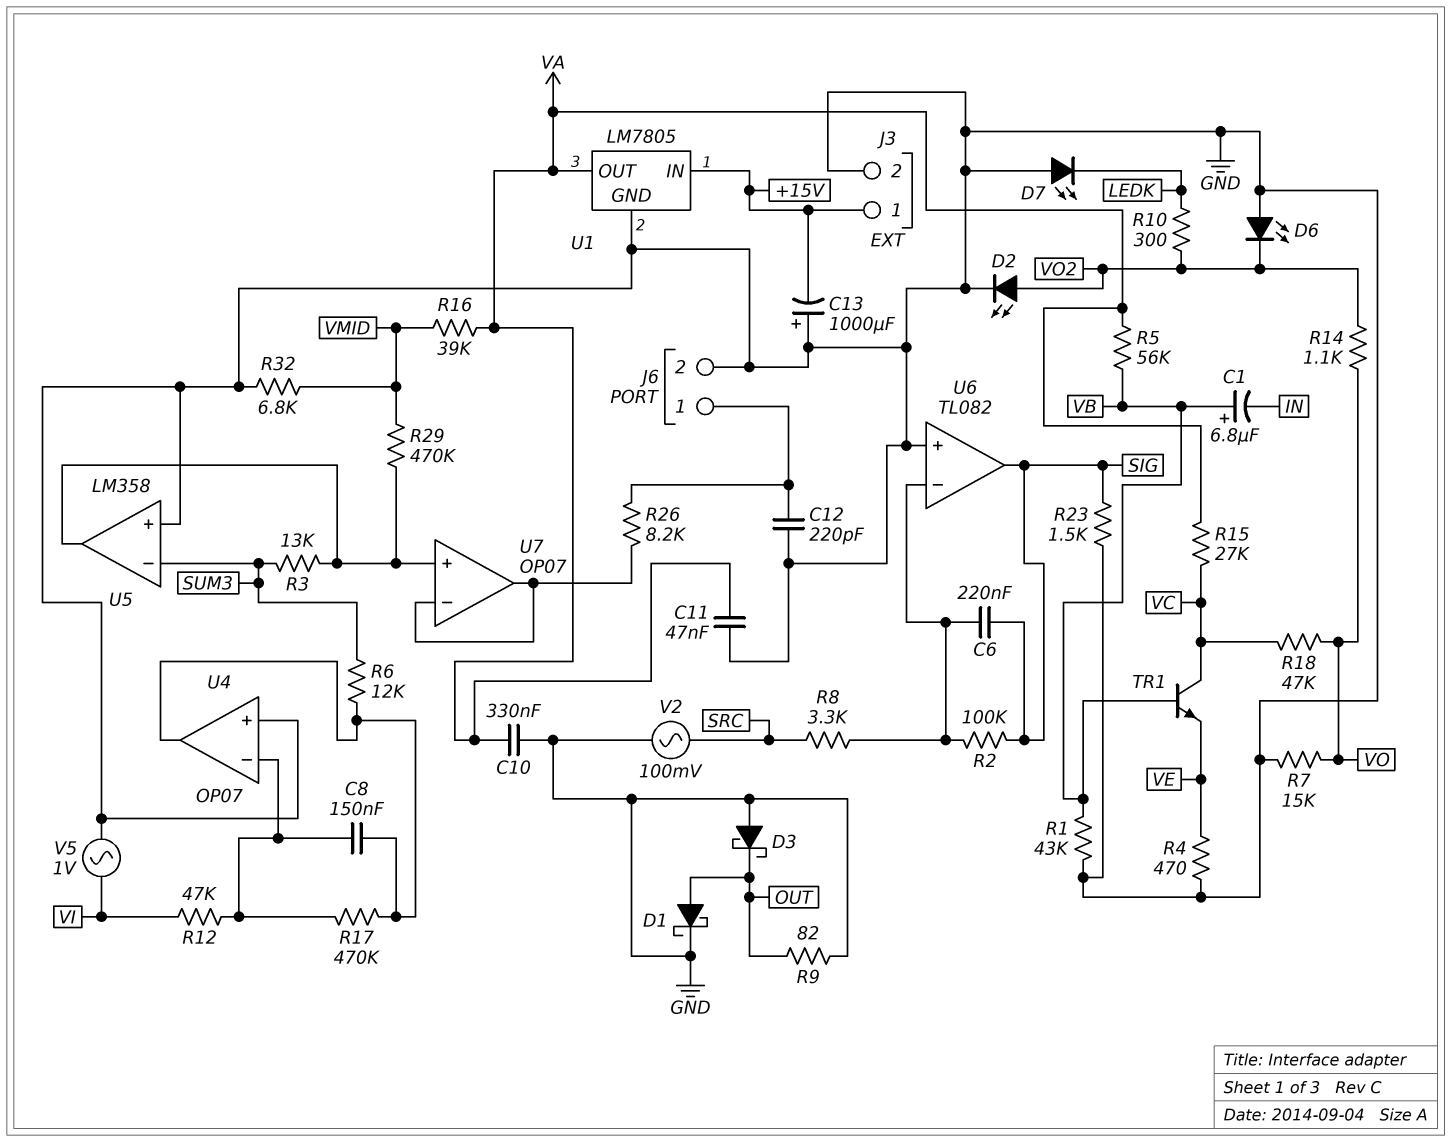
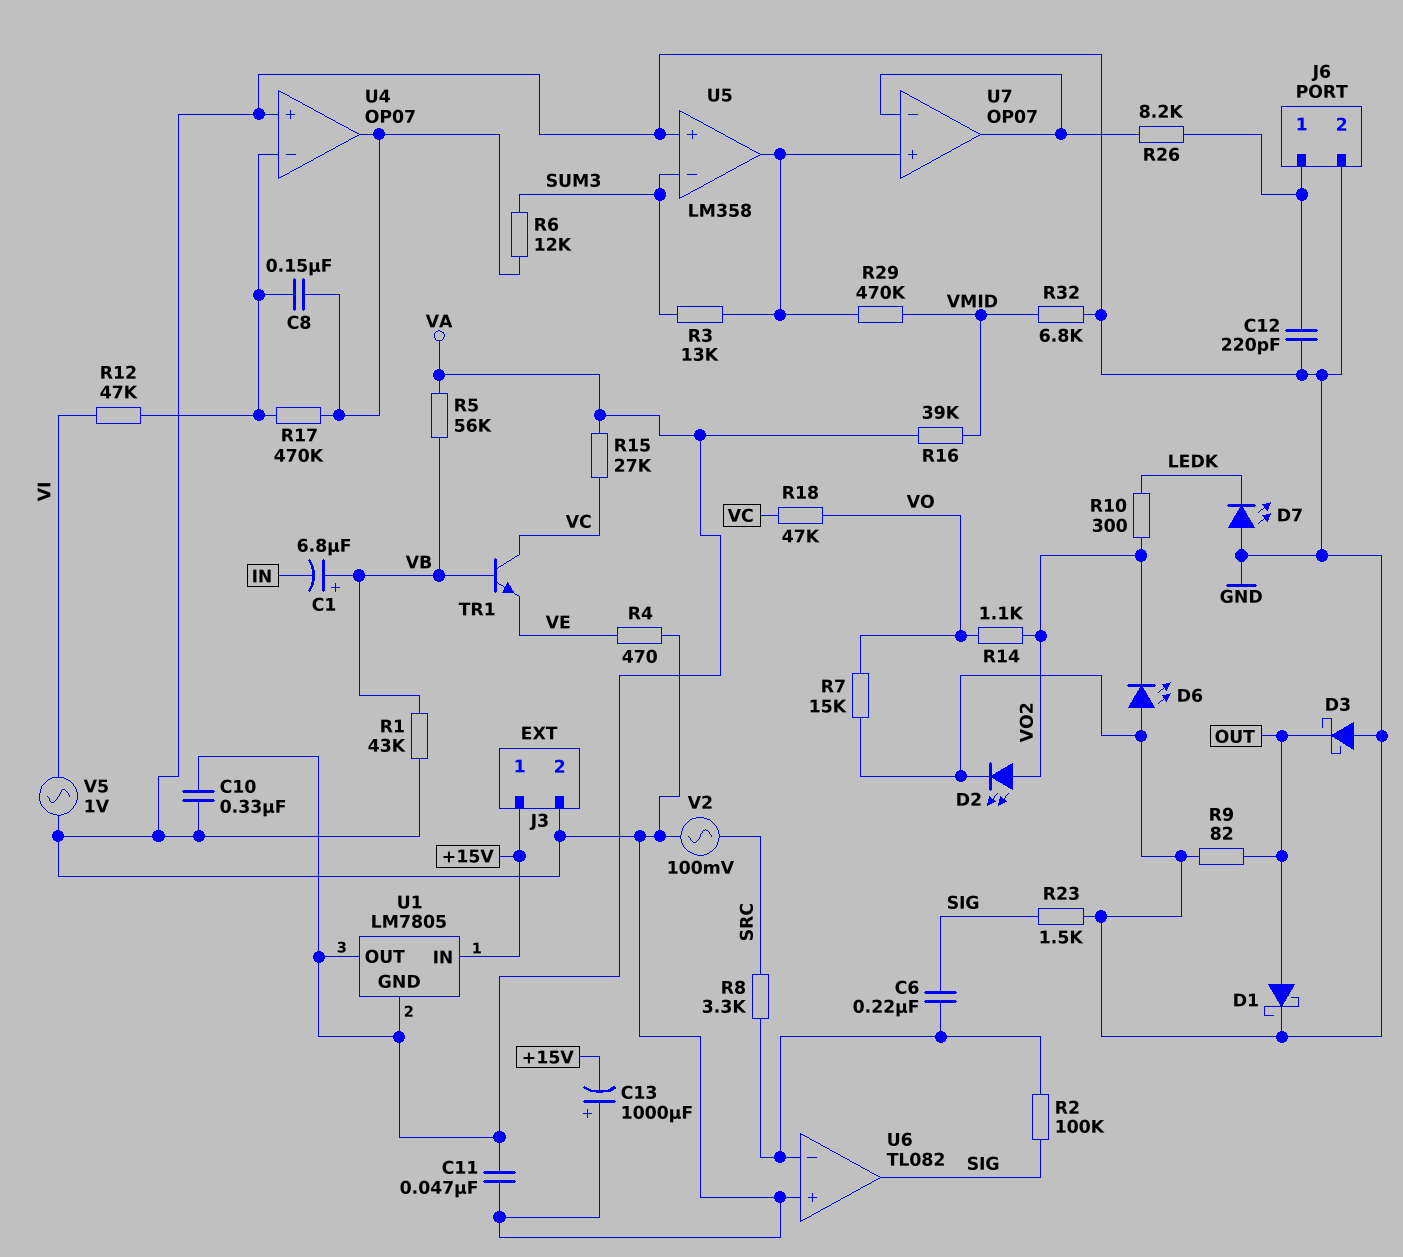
U1 pin GND: GND -> VA

